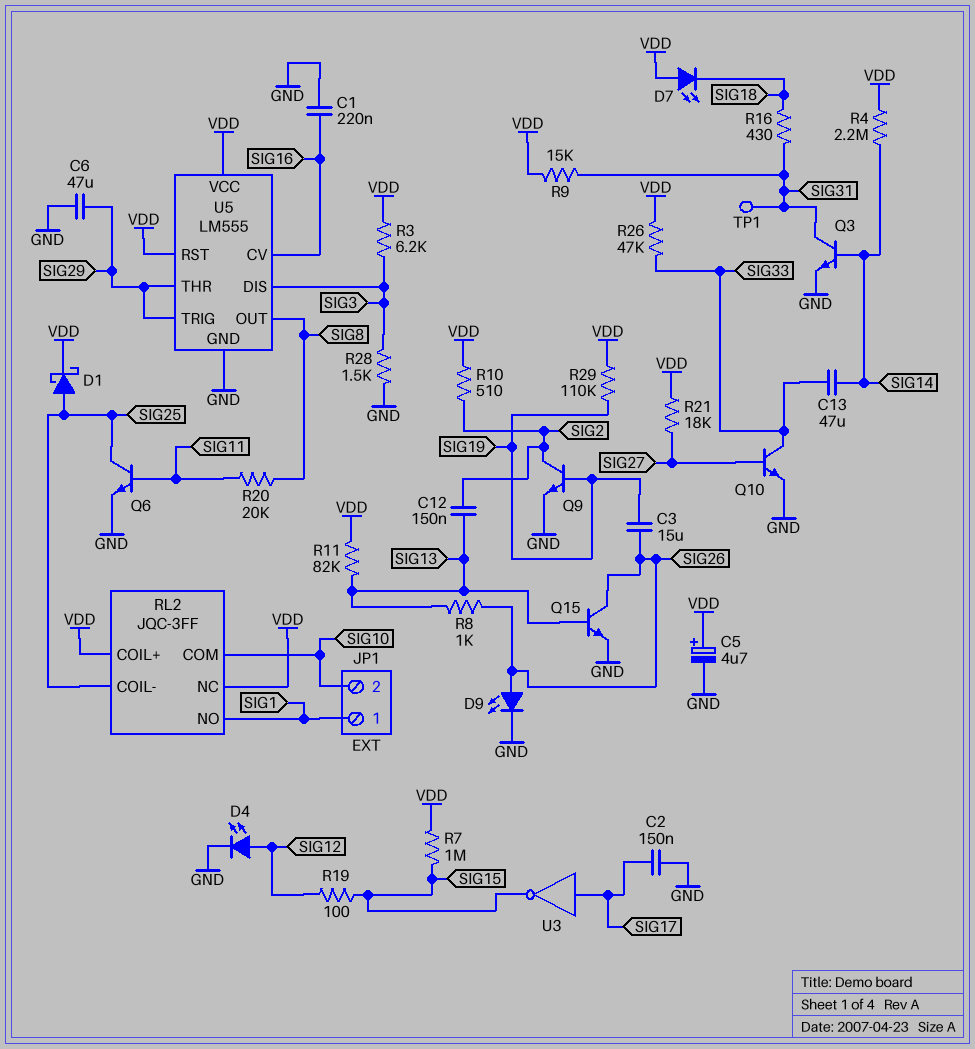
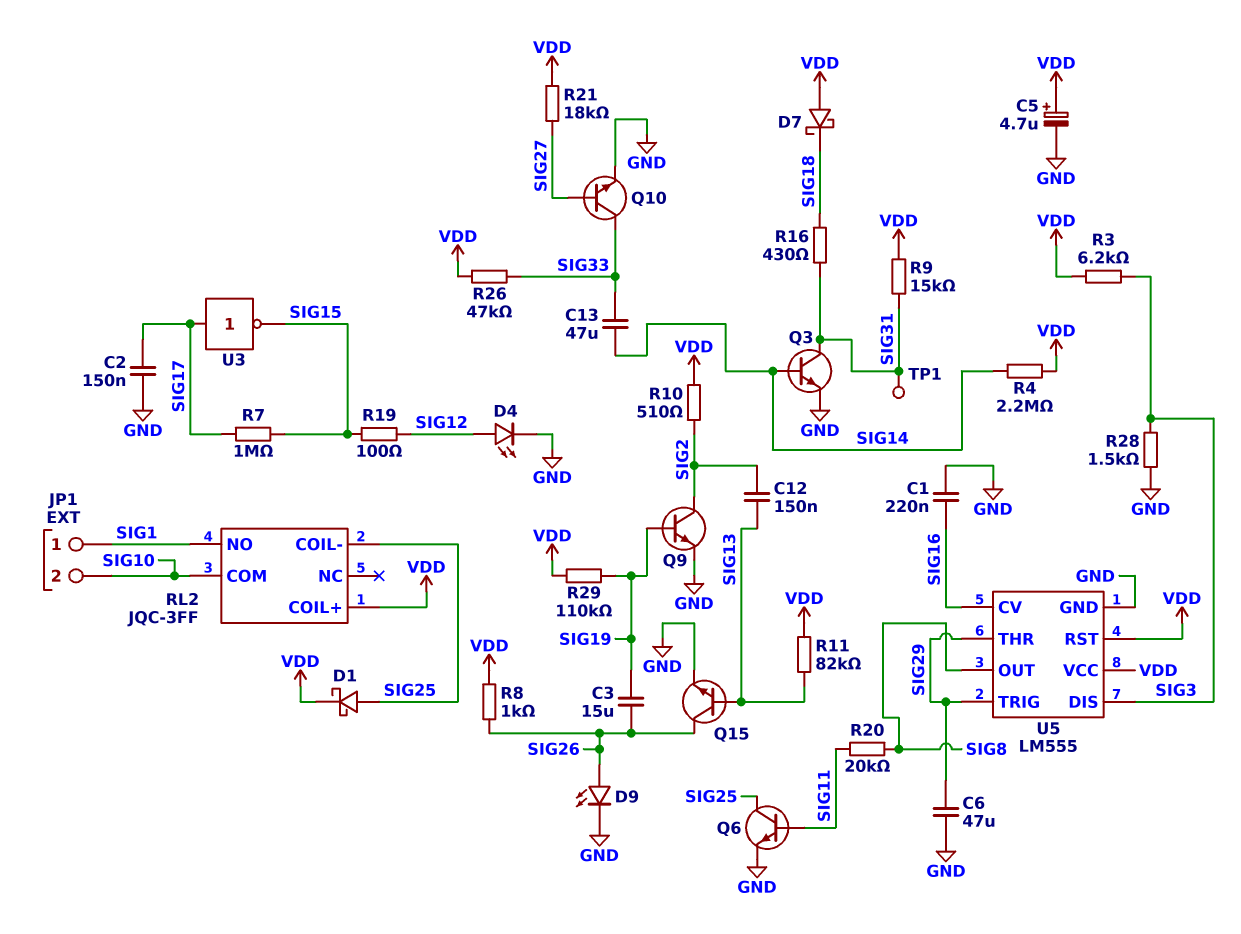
D7: LED (A VDD, K SIG18) -> schottky (A VDD, K SIG18)
R7: 1M (SIG15, VDD) -> 1M (SIG15, SIG17)
R8: 1k (SIG13, SIG26) -> 1k (SIG26, VDD)
RL2 pin NC: VDD -> none

